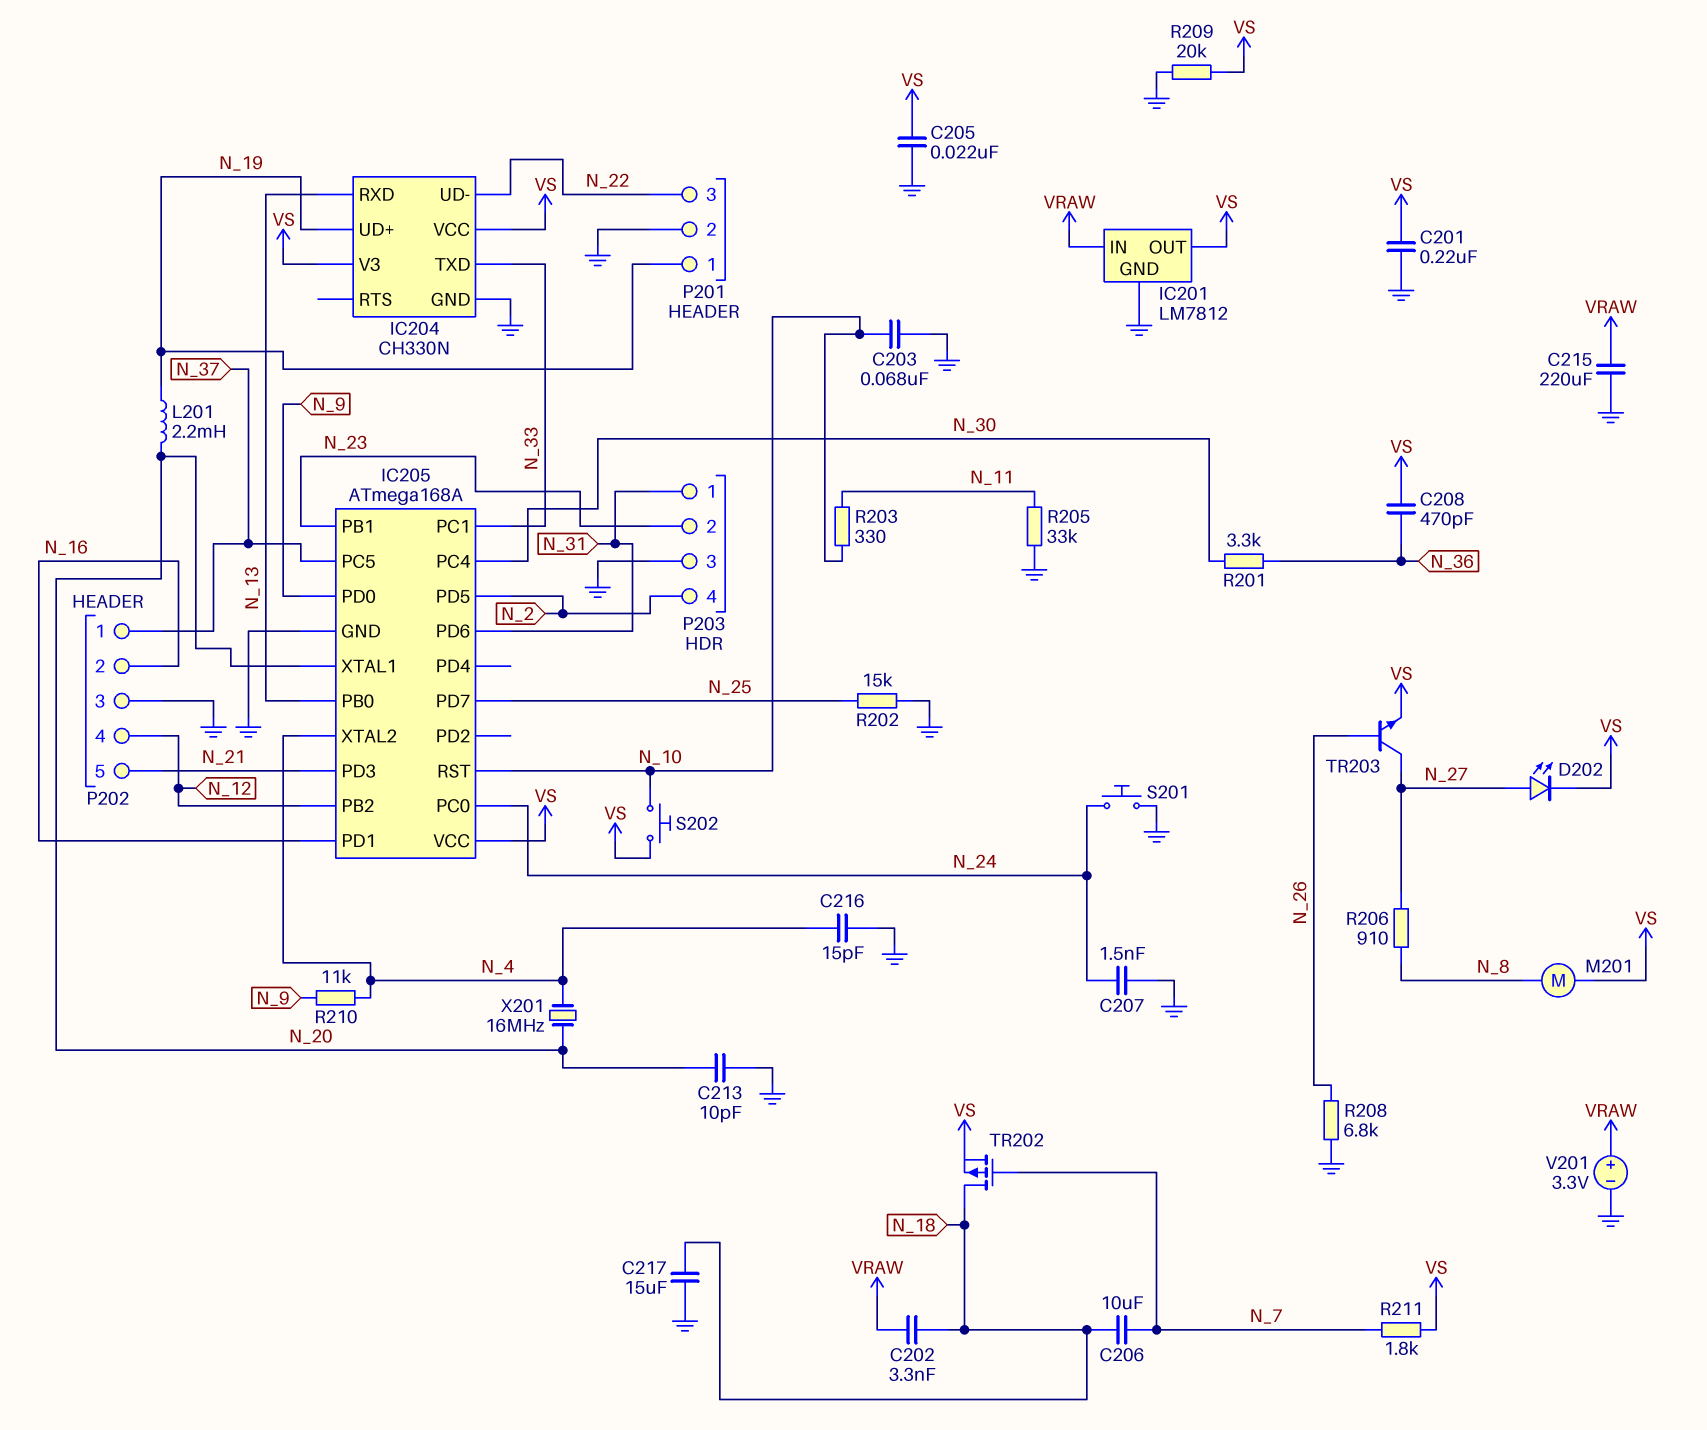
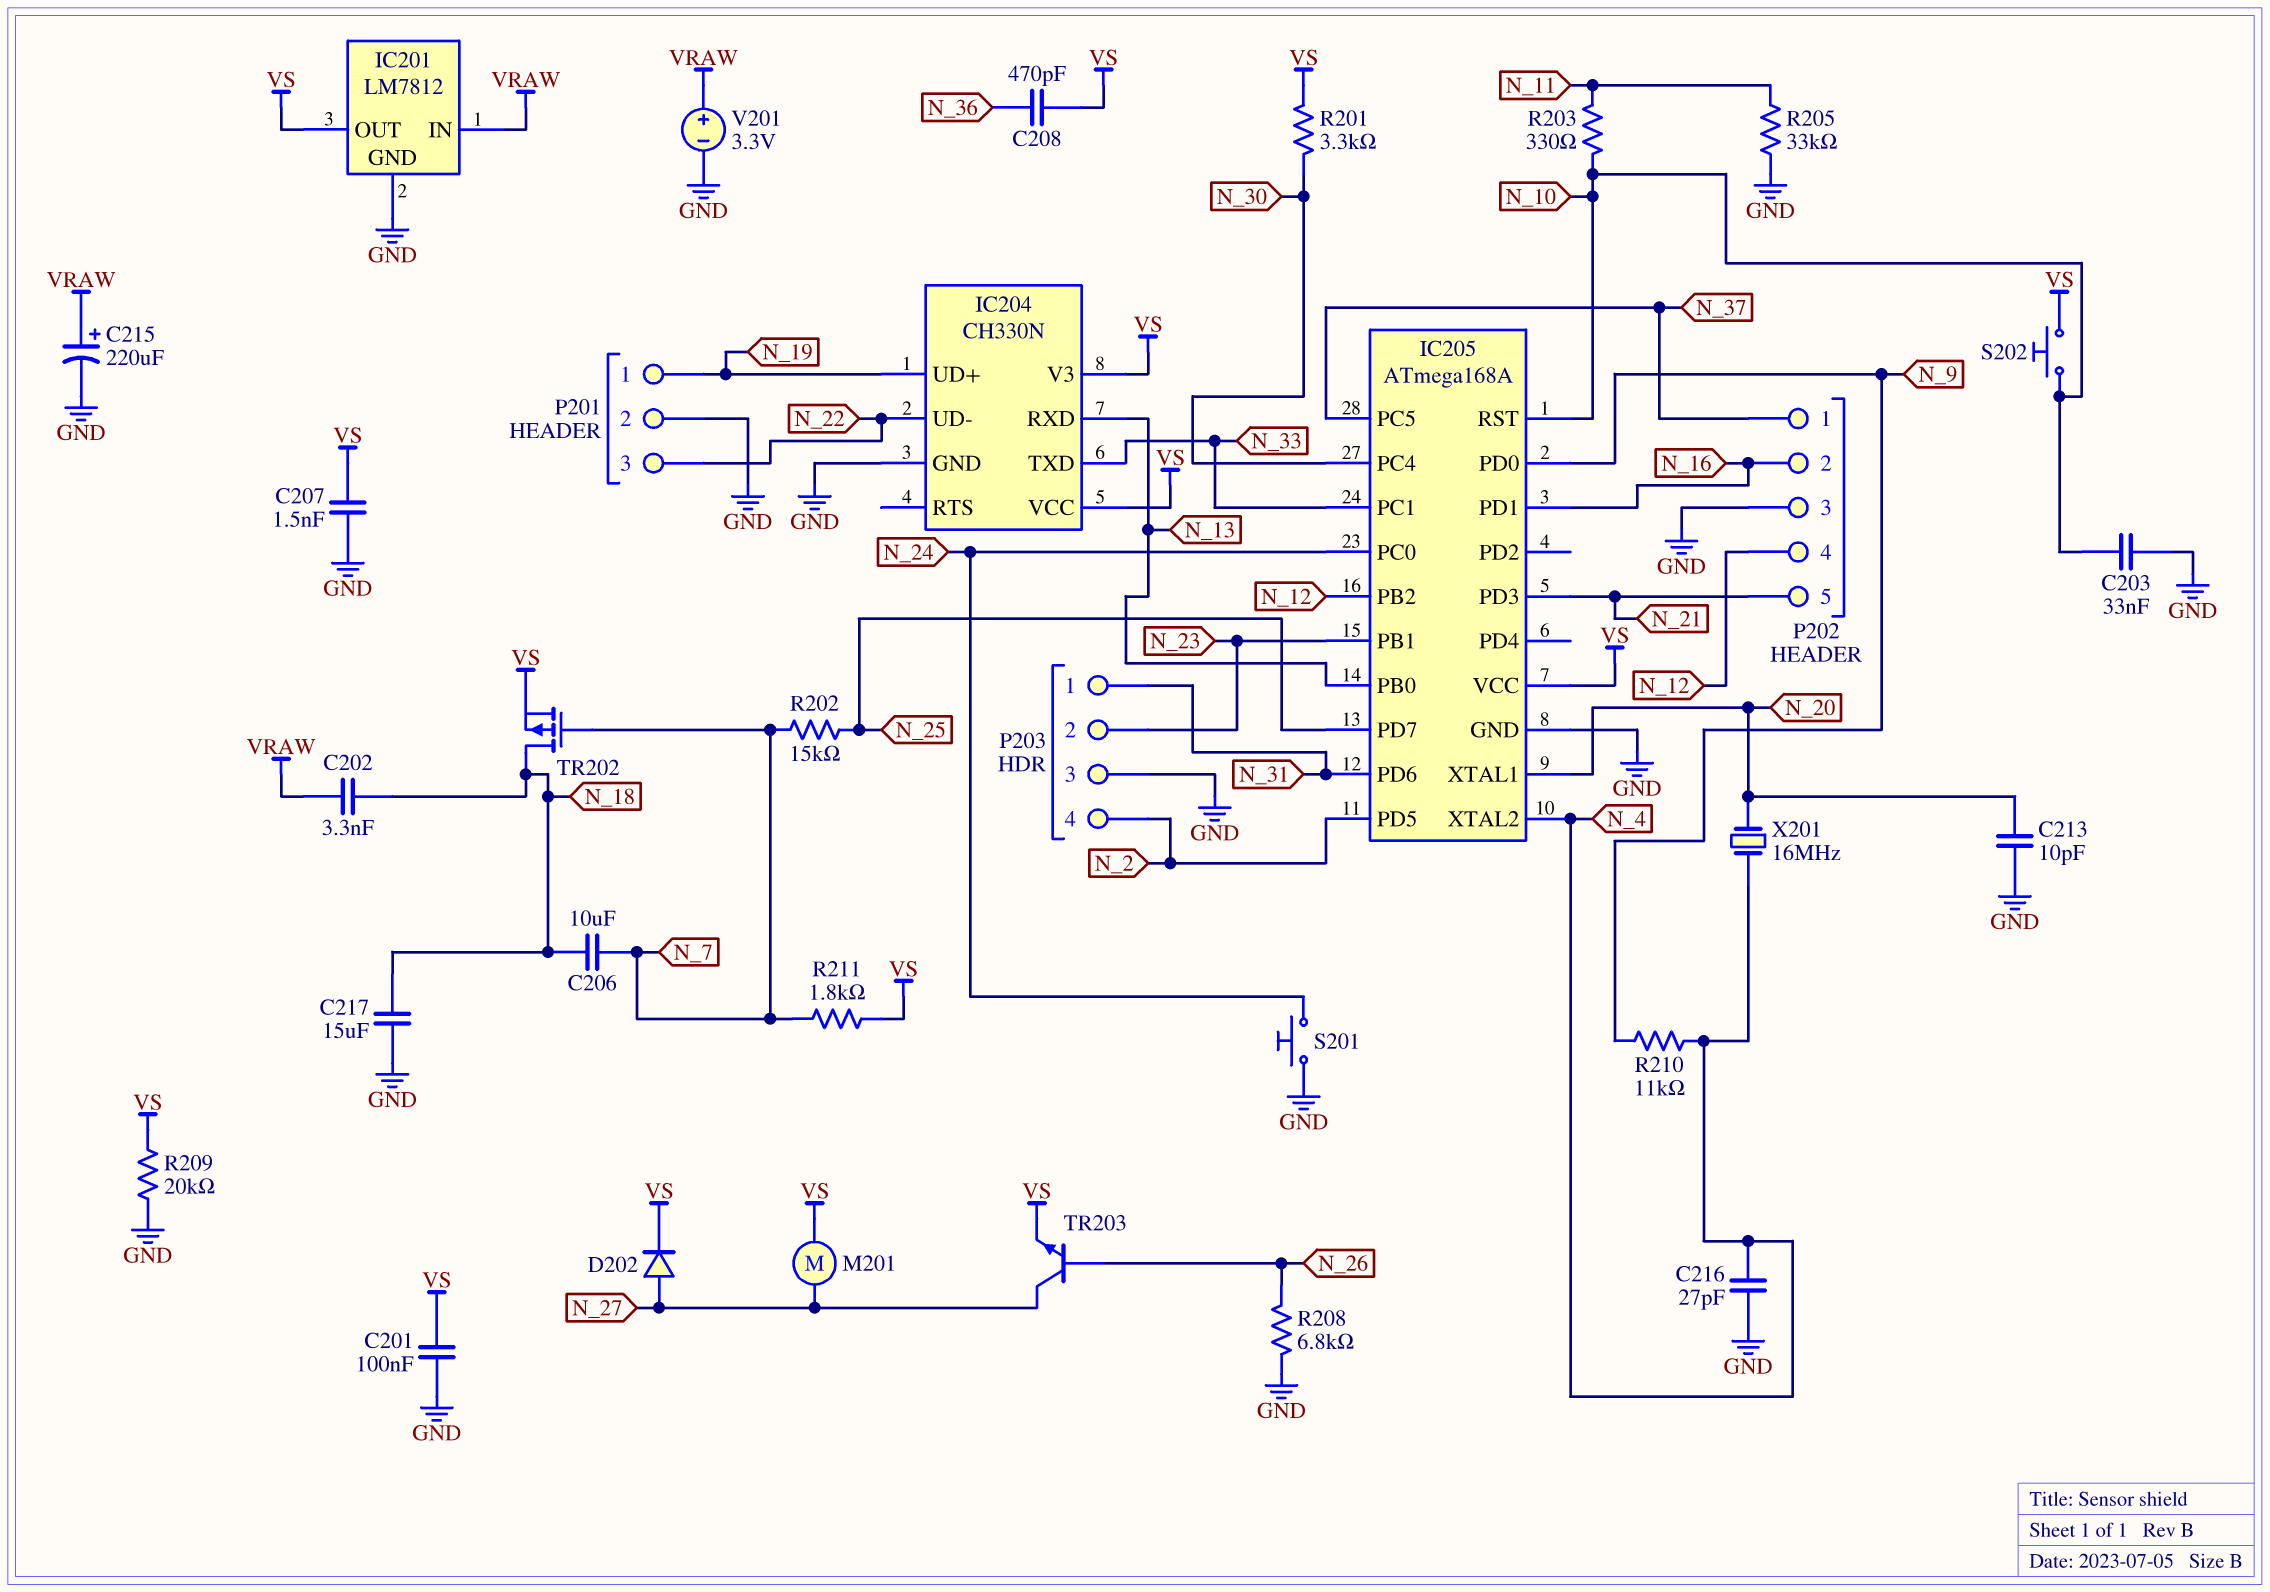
C201: 220nF (GND, VS) -> 100nF (GND, VS)
C203: 68nF (GND, N_10) -> 33nF (GND, N_10)
C205: 22nF (GND, VS) -> none
C207: 1.5nF (GND, N_24) -> 1.5nF (GND, VS)
C215: 220uF (GND, VRAW) -> 220uF (plus VRAW, minus GND)
C216: 15pF (GND, N_4) -> 27pF (GND, N_4)
D202: LED (A N_27, K VS) -> diode (A N_27, K VS)
L201: 2.2mH (N_19, N_20) -> none
M201: motor (N_8, VS) -> motor (N_27, VS)
R201: 3.3k (N_30, N_36) -> 3.3k (N_30, VS)
R202: 15k (GND, N_25) -> 15k (N_7, N_25)
R206: 910 (N_8, N_27) -> none

